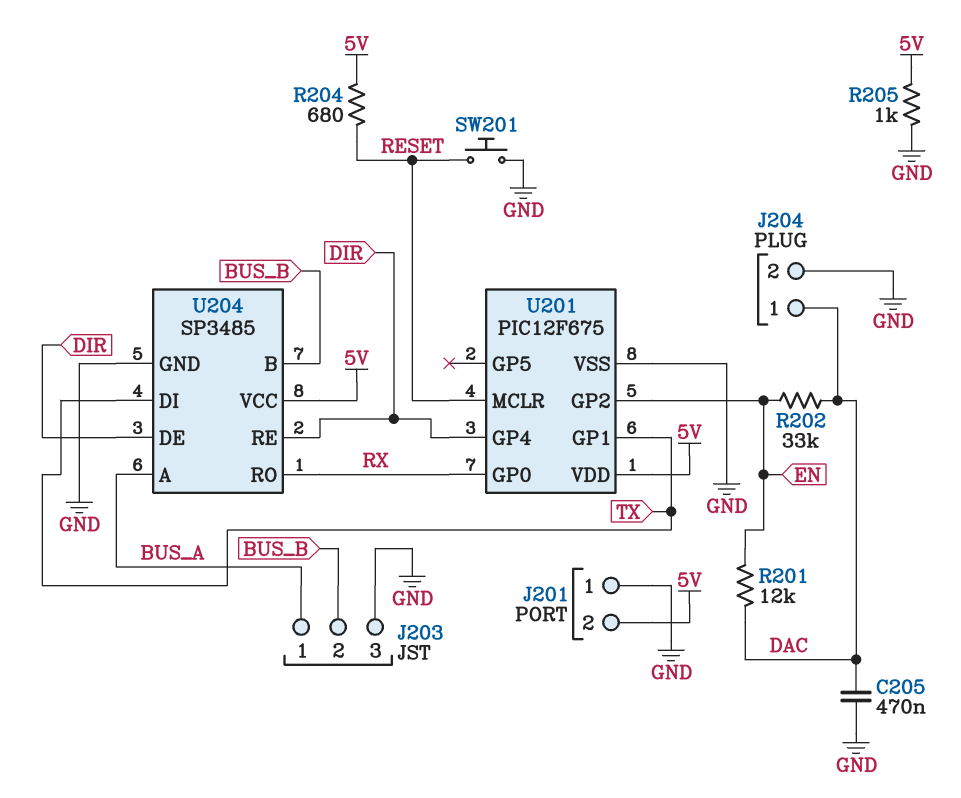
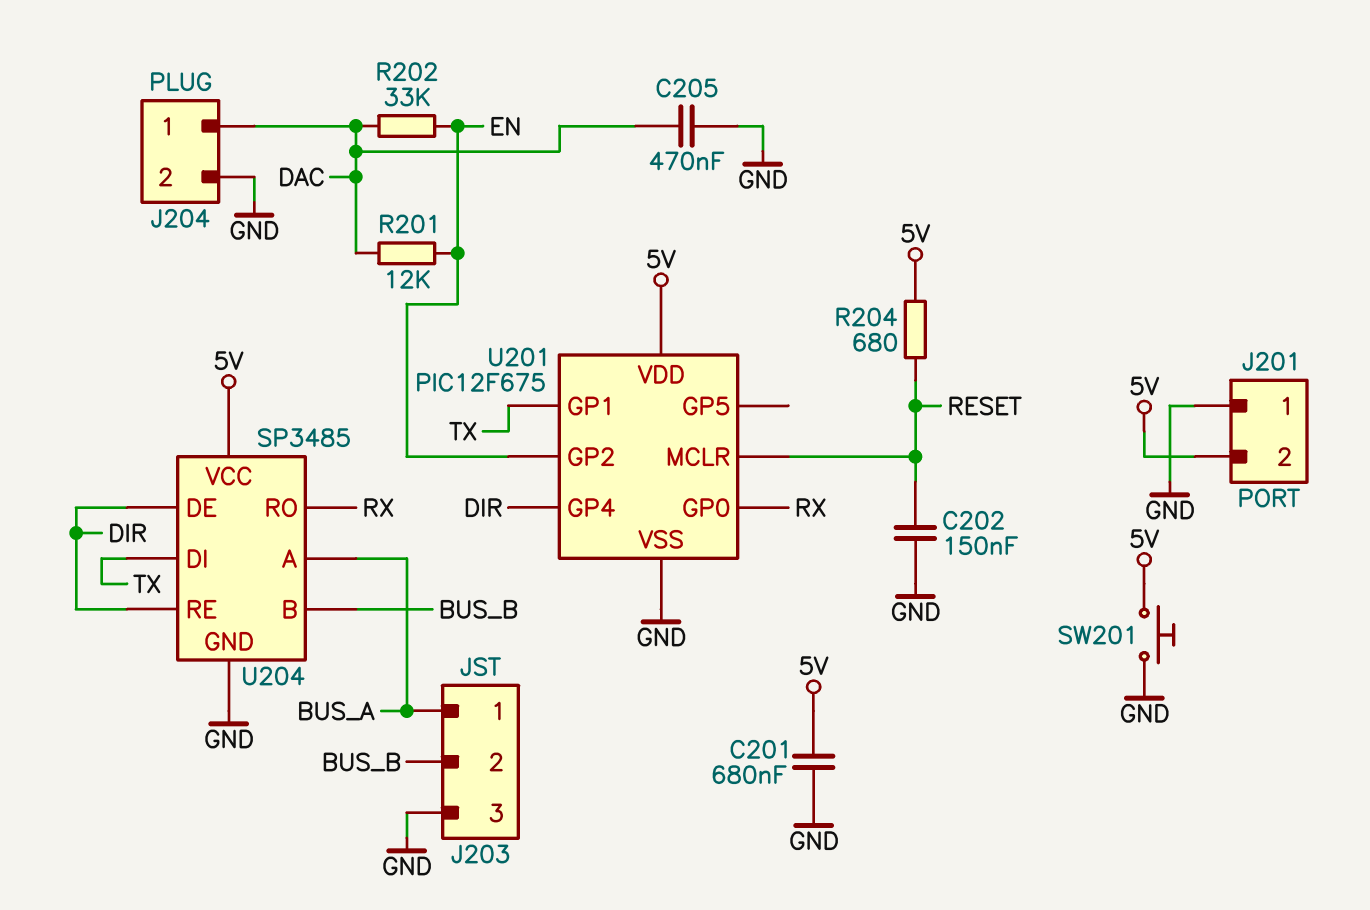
C201: none -> 680nF (5V, GND)
C202: none -> 150nF (GND, RESET)
R205: 1k (5V, GND) -> none
SW201: button (GND, RESET) -> button (5V, GND)

